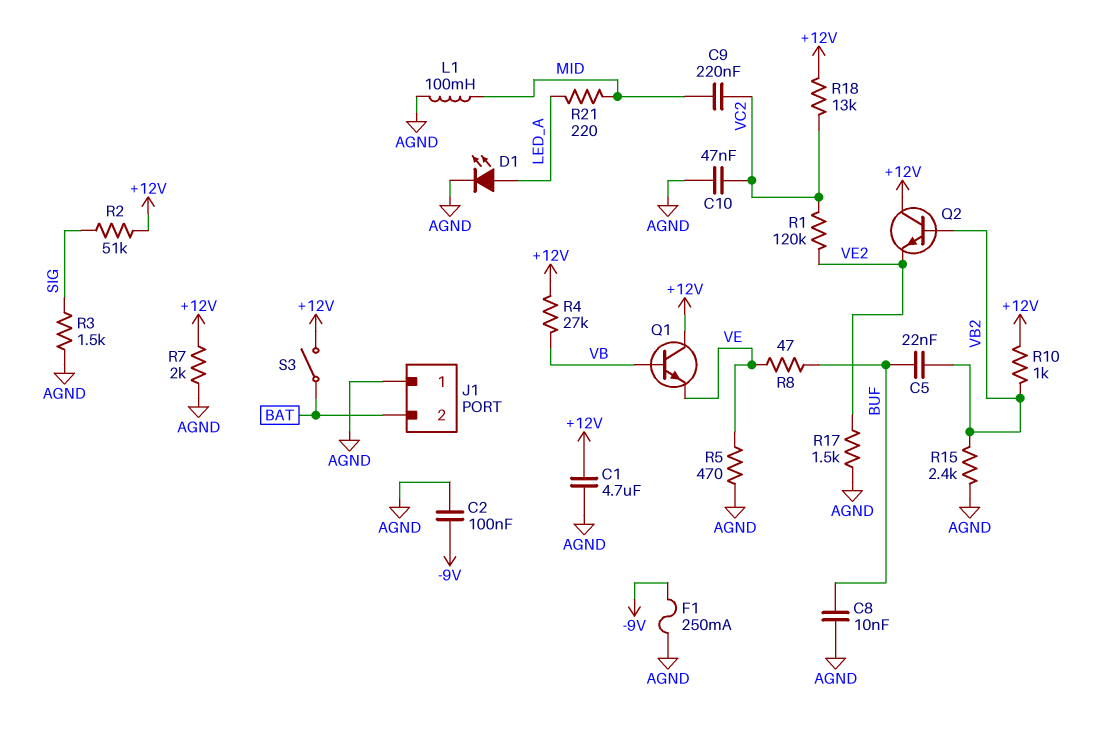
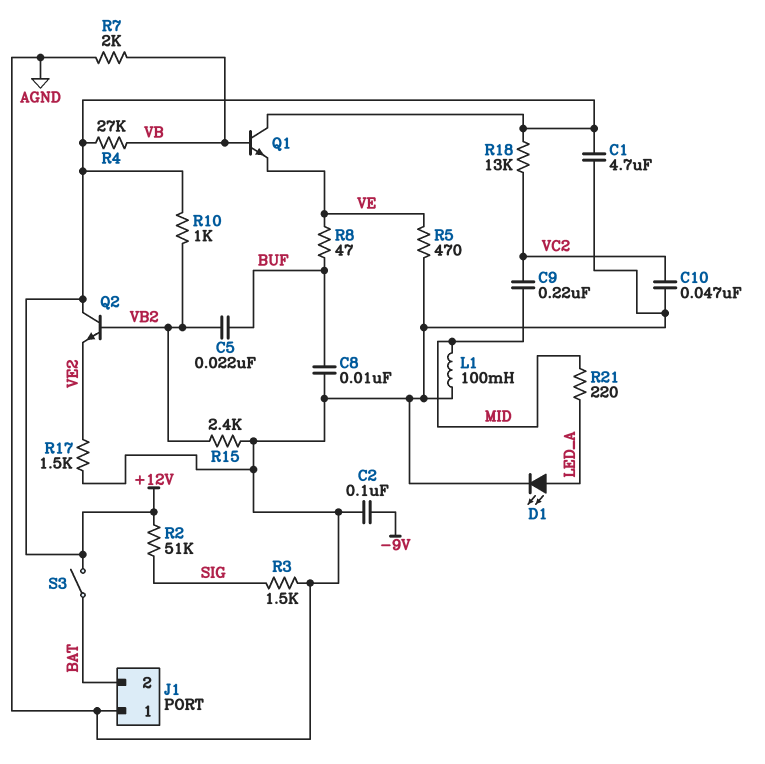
F1: 250mA (-9V, AGND) -> none
R1: 120k (VC2, VE2) -> none
R7: 2k (+12V, AGND) -> 2k (AGND, VB)

